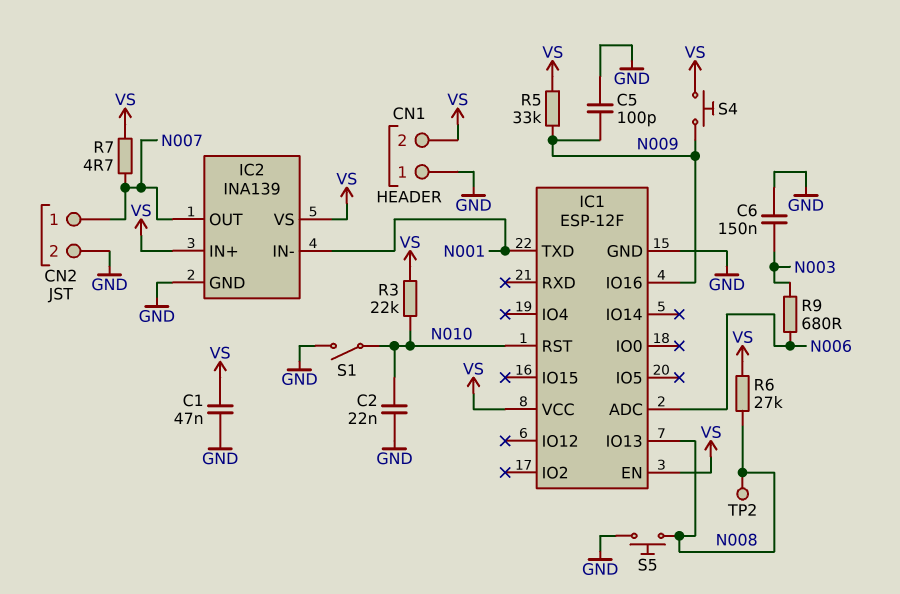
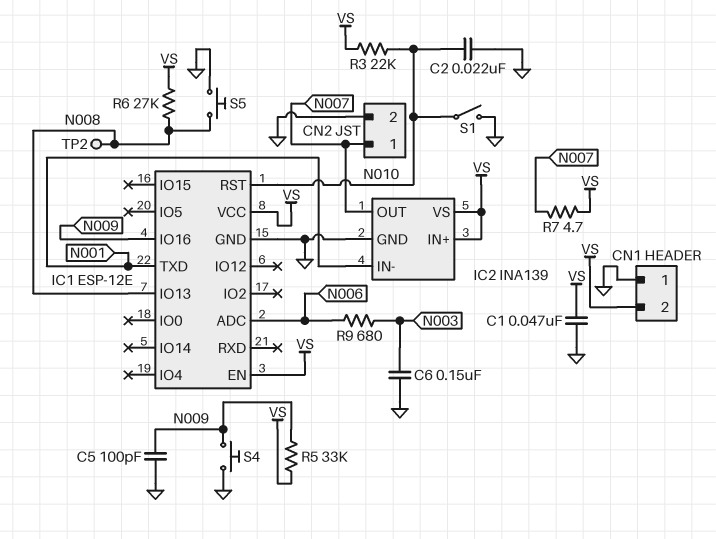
IC1: ESP-12F -> ESP-12E
S4: button (N009, VS) -> button (GND, N009)

